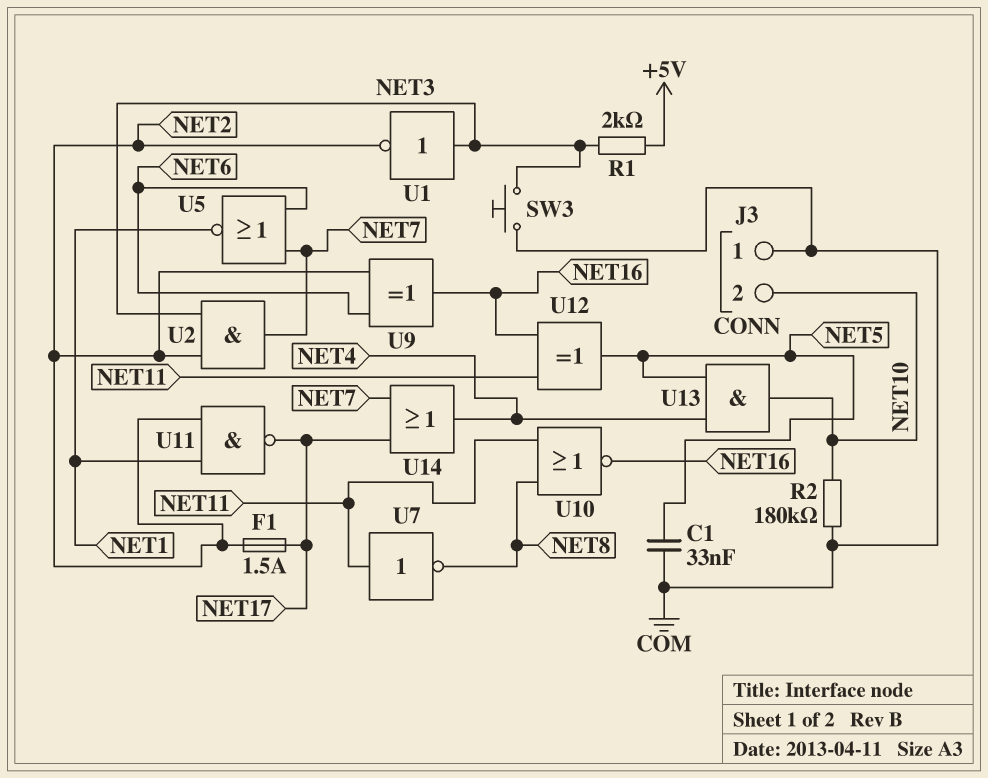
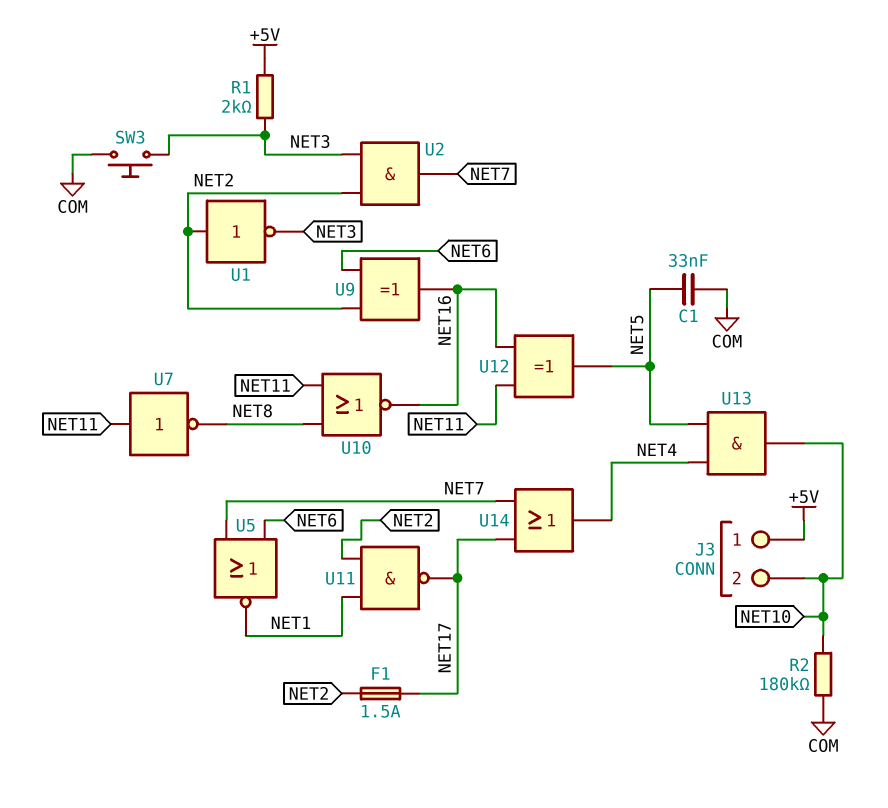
J3 pin 1: COM -> +5V
U1: NOT (in NET3, out NET2) -> NOT (in NET2, out NET3)

